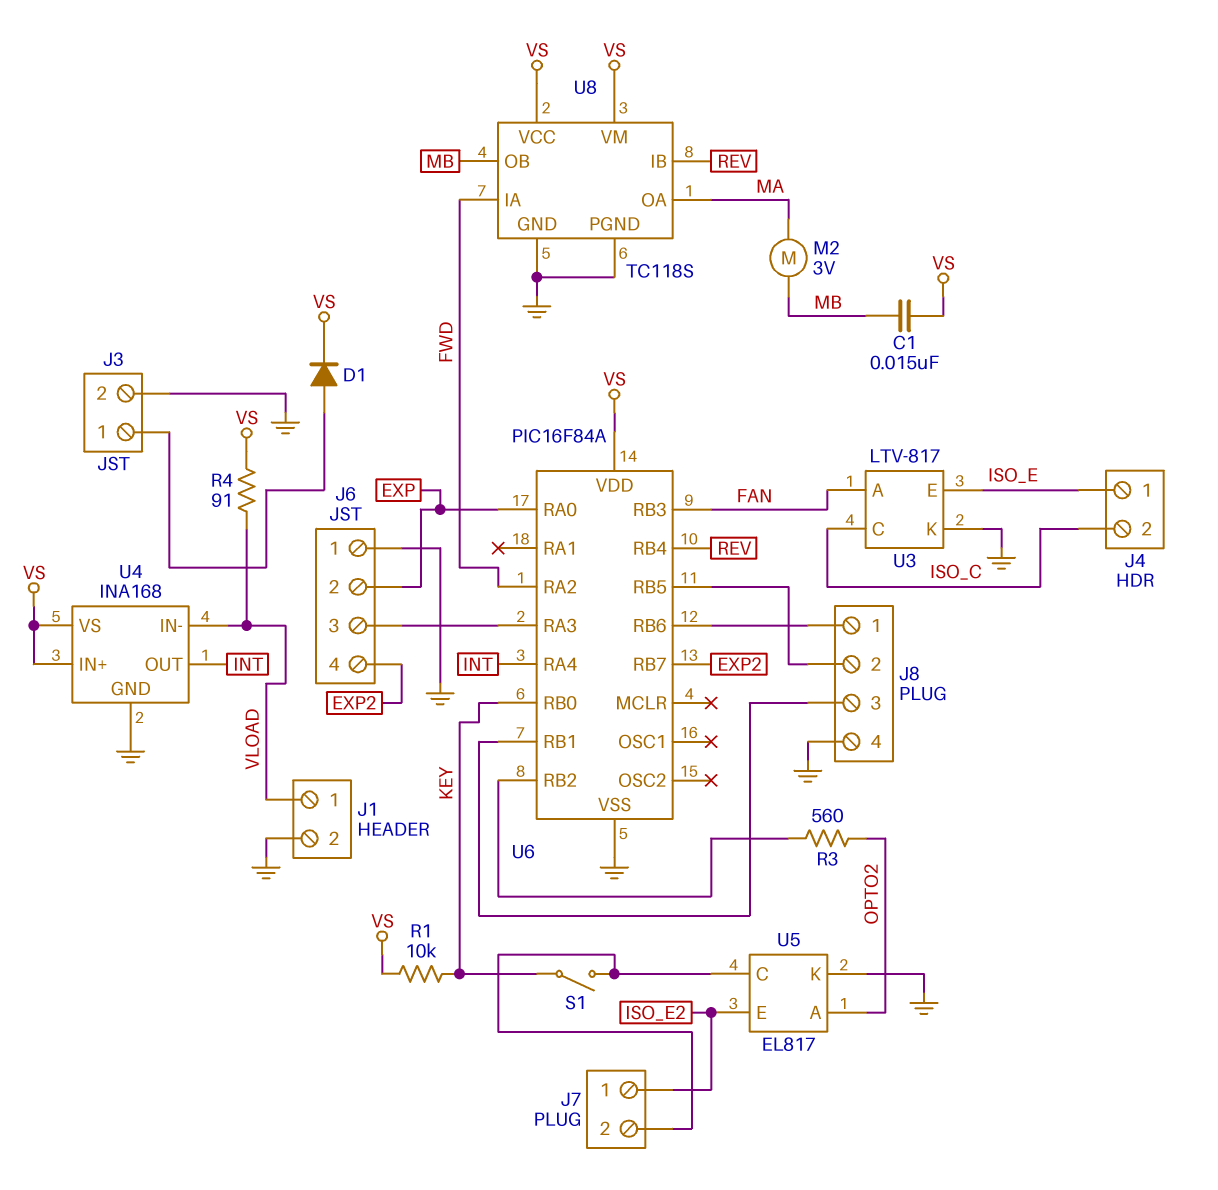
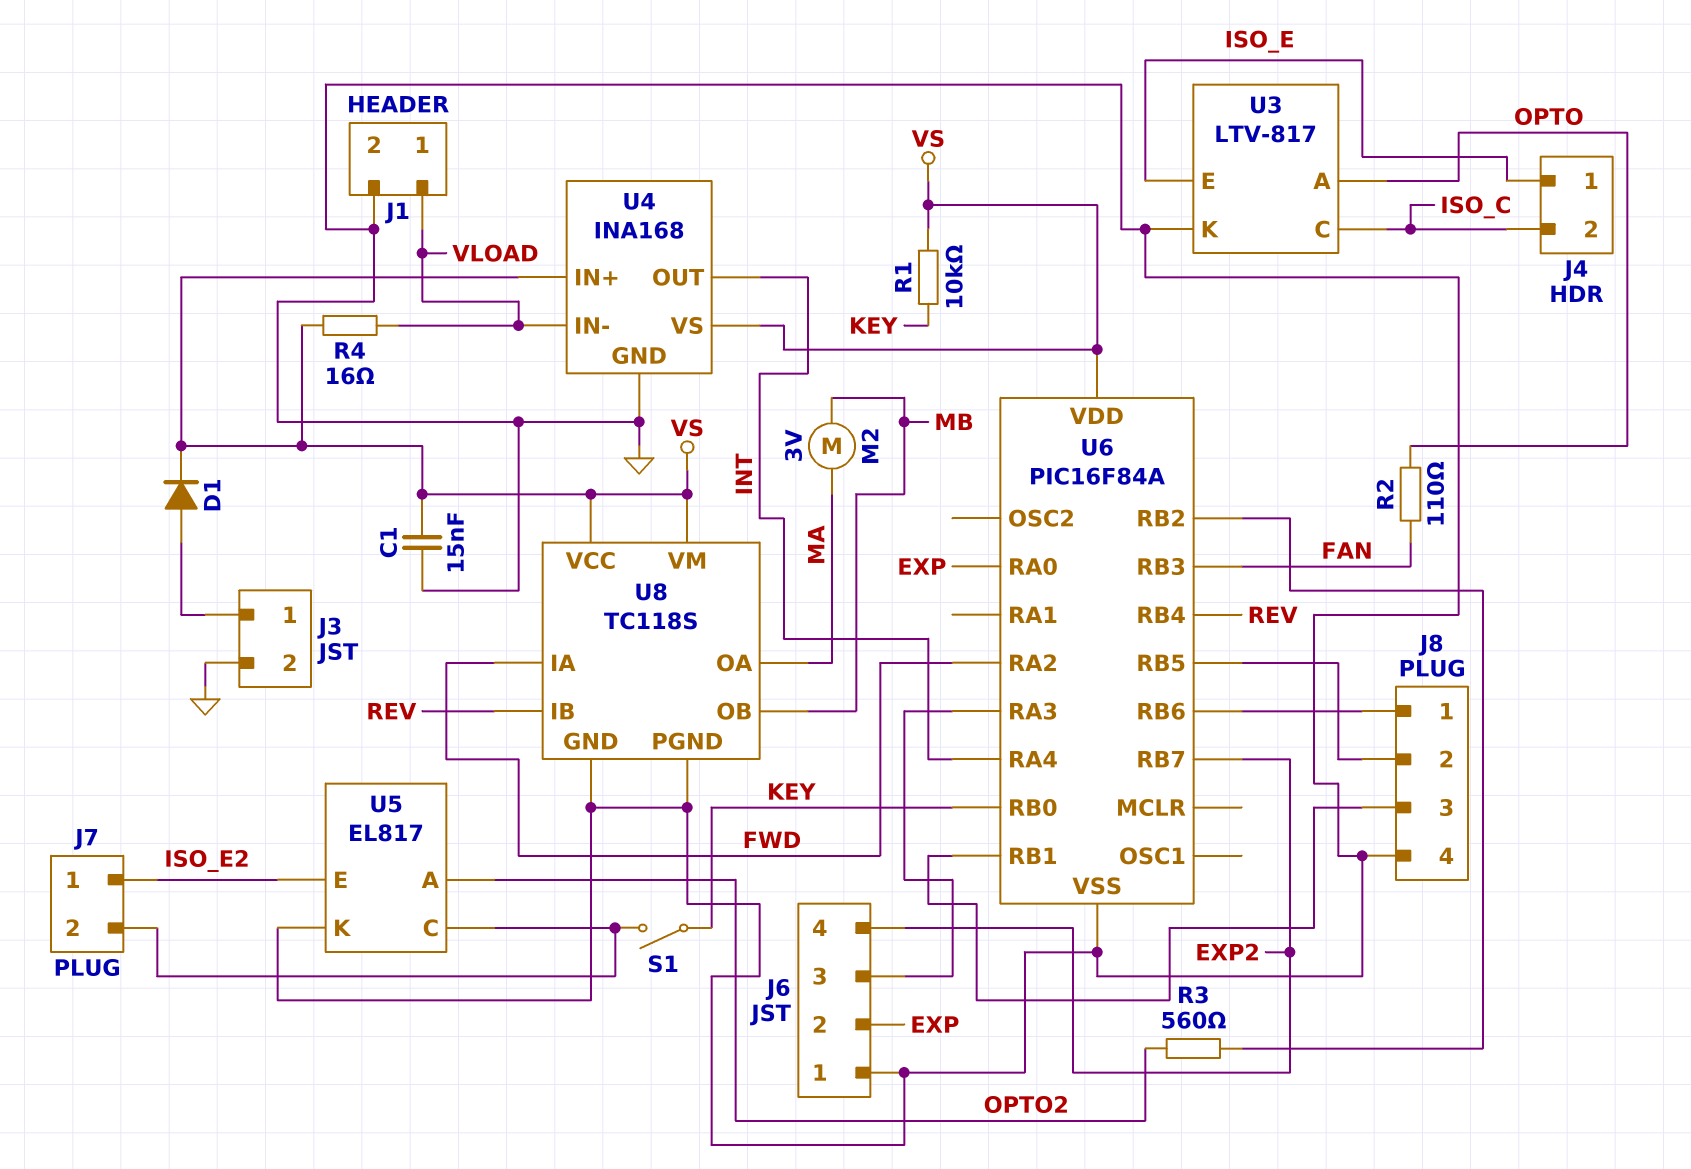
C1: 15nF (MB, VS) -> 15nF (GND, VS)
R2: none -> 110 (FAN, OPTO)
R4: 91 (VLOAD, VS) -> 16 (VLOAD, VS)
U3 pin A: FAN -> OPTO

